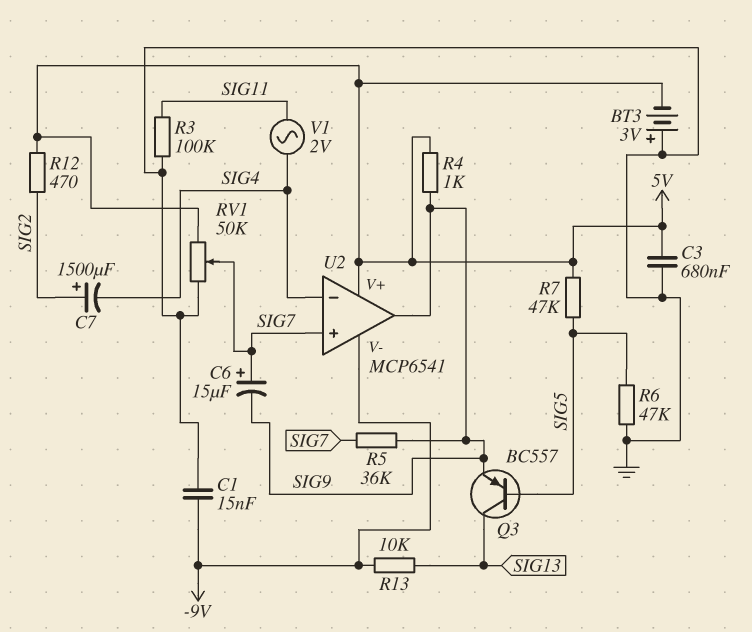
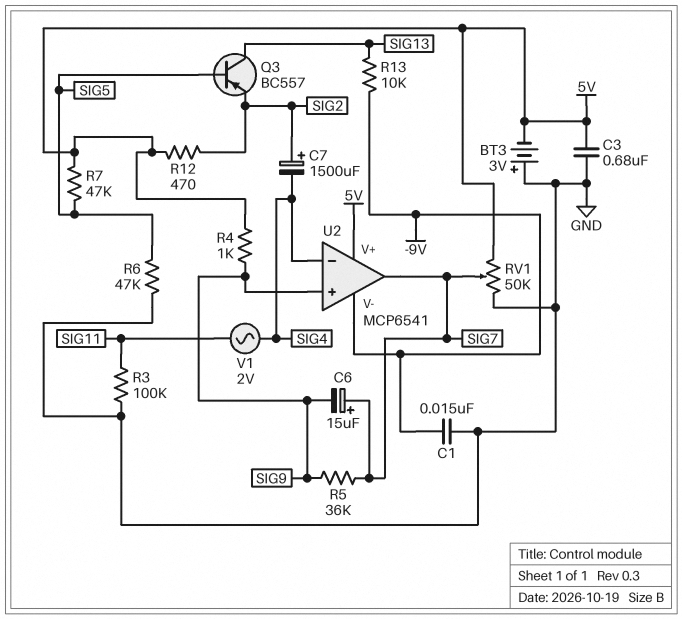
Q3: PNP BC557 (B SIG5, C SIG13, E SIG9) -> PNP BC557 (B SIG5, C SIG13, E SIG2)
U2 pin in+: SIG7 -> SIG9
U2 pin out: SIG9 -> SIG7

